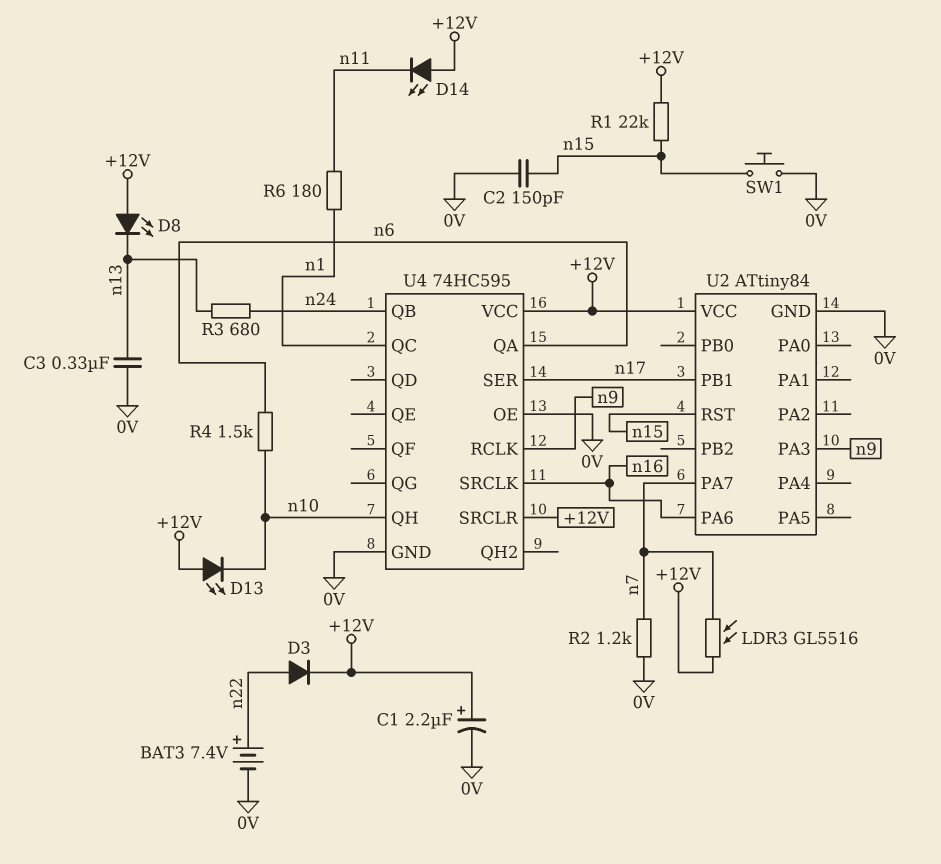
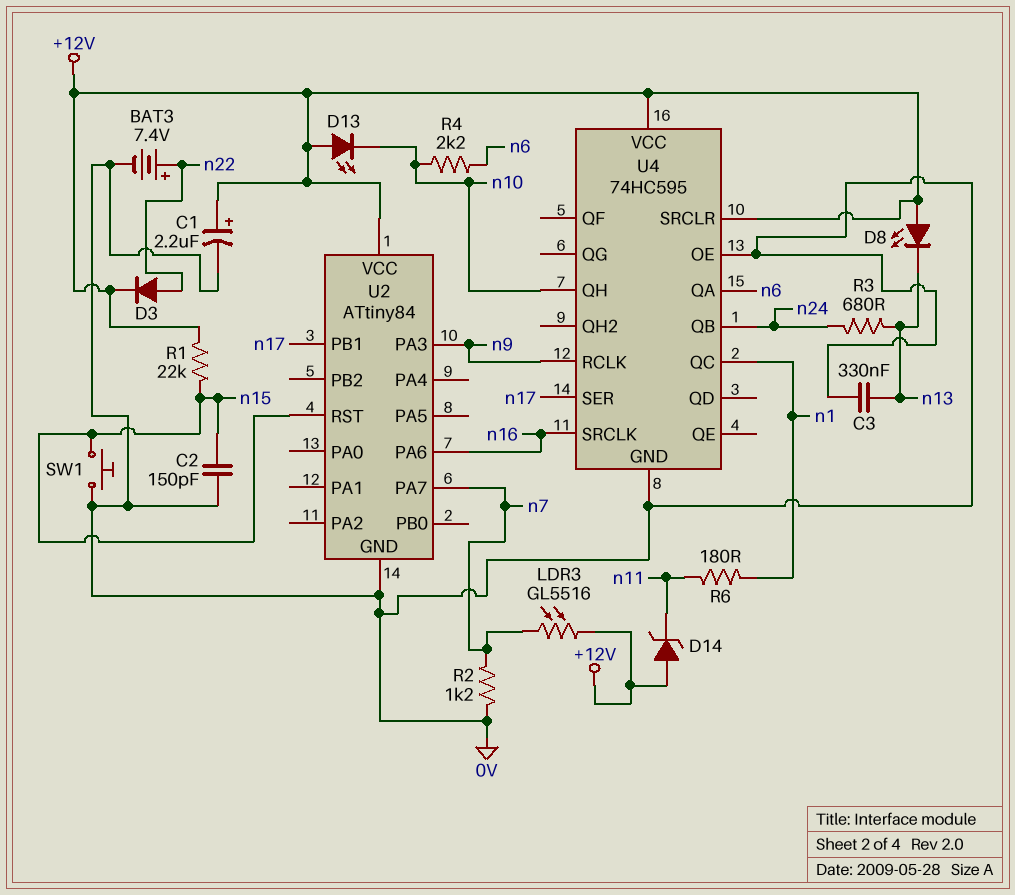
D14: LED (A +12V, K n11) -> zener (A +12V, K n11)
R4: 1.5k (n6, n10) -> 2.2k (n6, n10)

